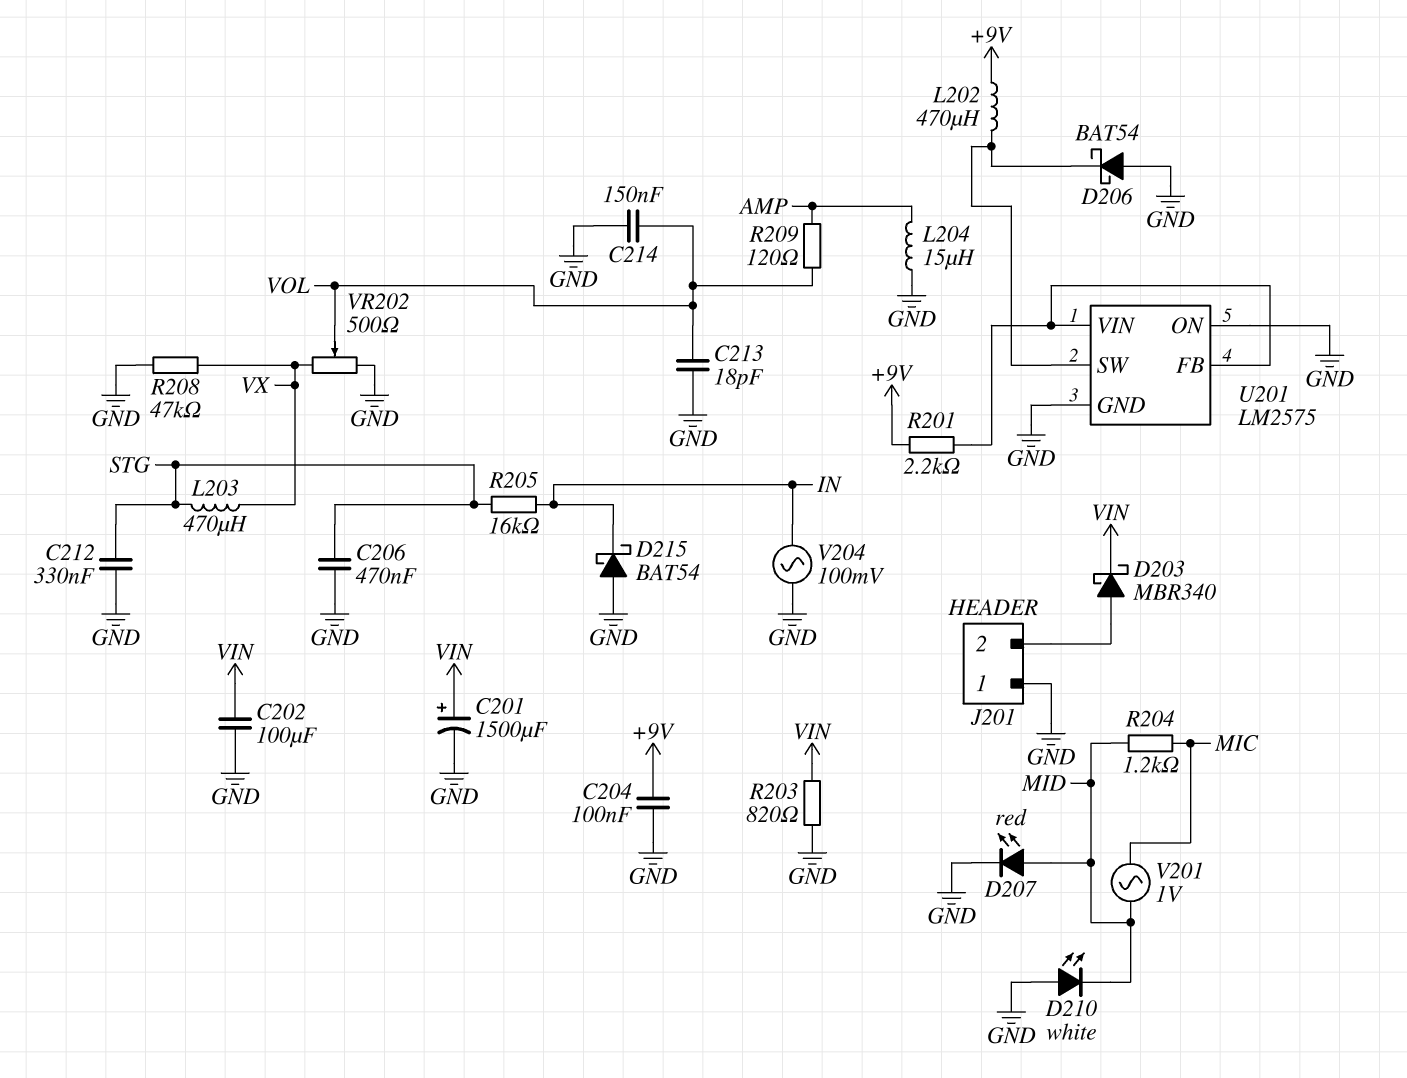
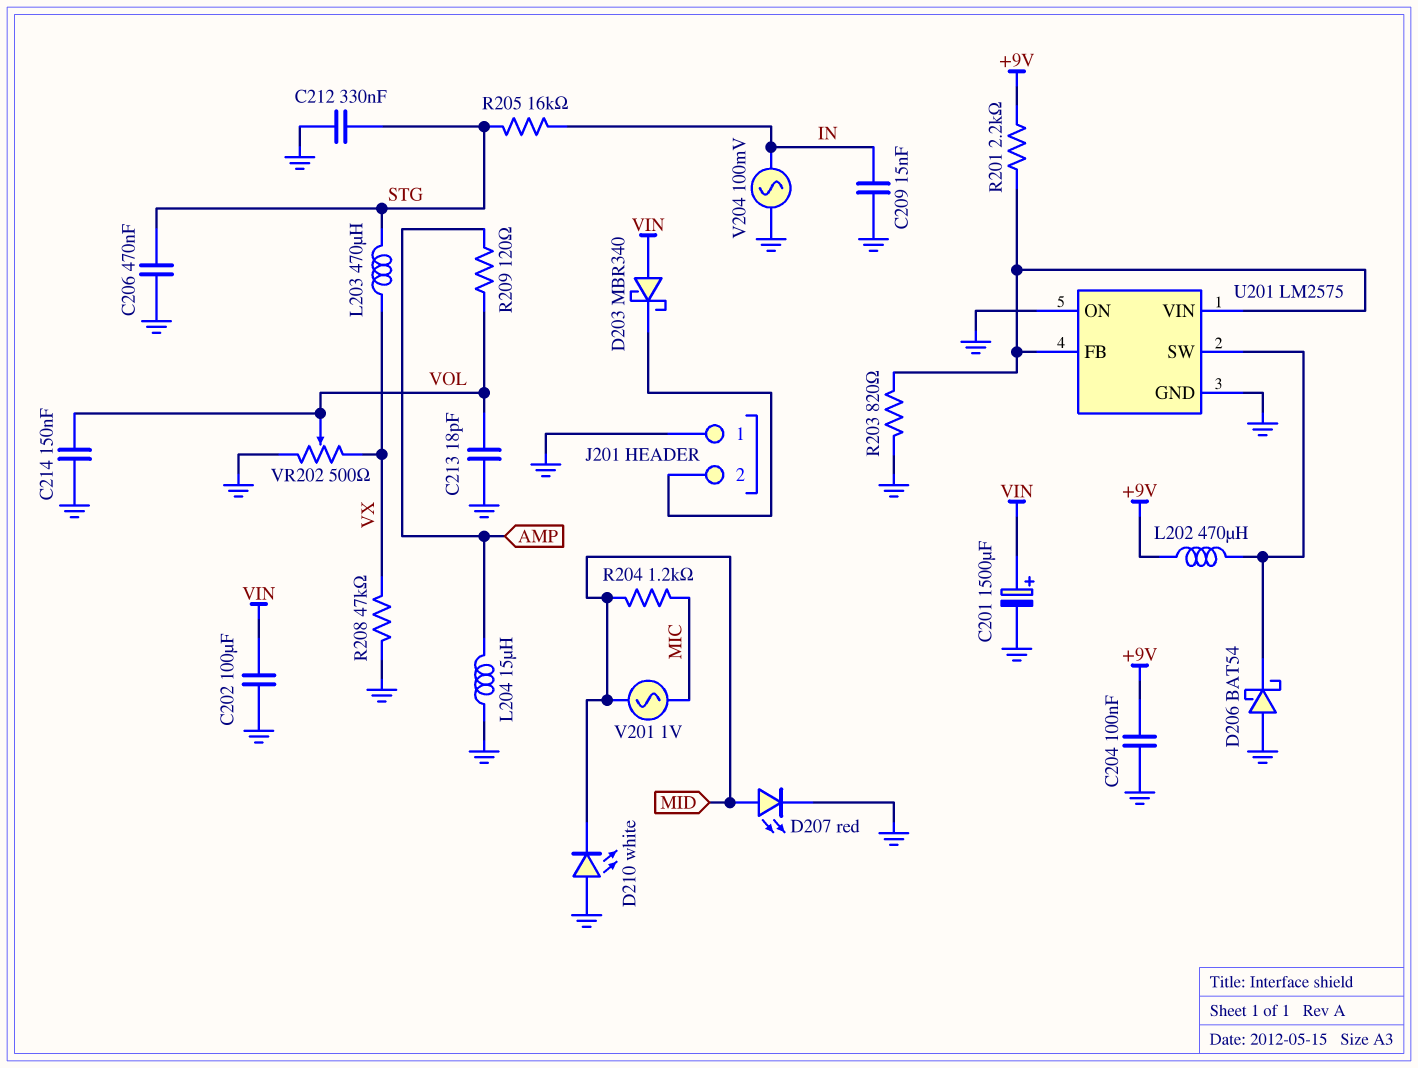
C209: none -> 15nF (GND, IN)
D203: schottky MBR340 (A J201/2, K VIN) -> schottky MBR340 (A VIN, K J201/2)
D215: schottky BAT54 (A GND, K IN) -> none
R203: 820 (GND, VIN) -> 820 (GND, U201/FB)

